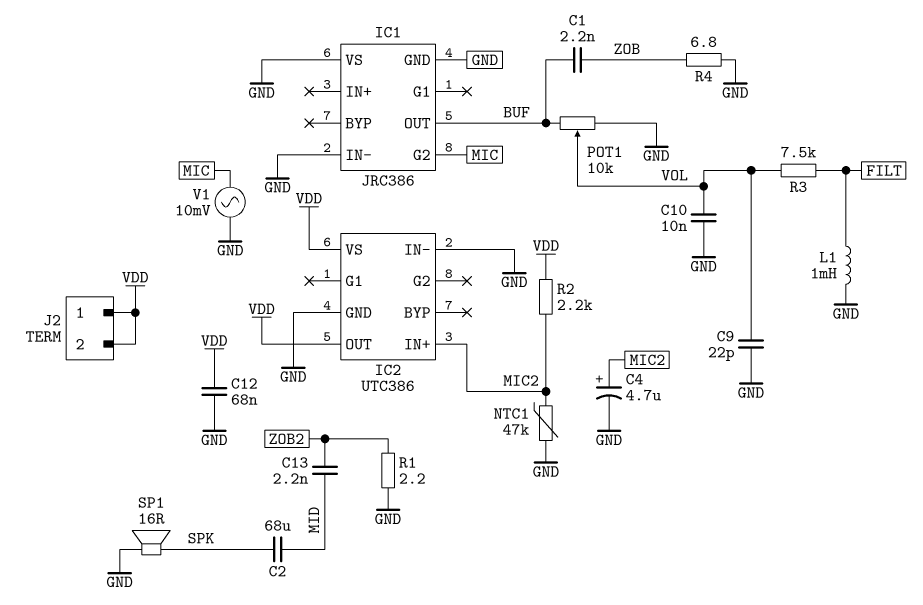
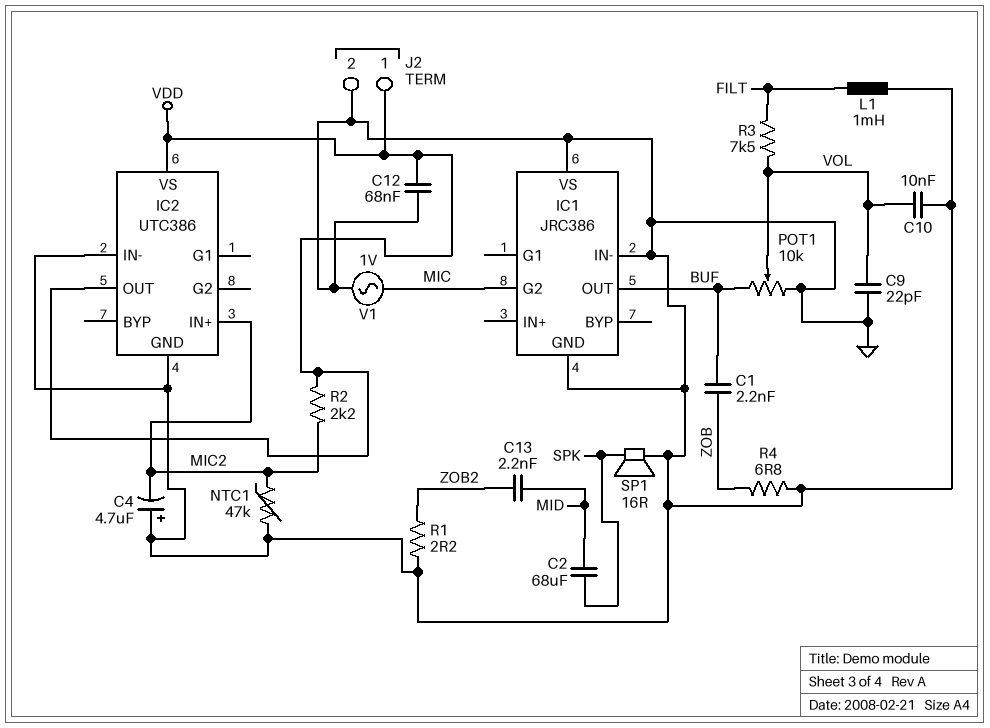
C4: 4.7uF (plus MIC2, minus GND) -> 4.7uF (plus GND, minus MIC2)
J2 pin 2: VDD -> GND
V1: AC 10mV (GND, MIC) -> AC 1V (GND, MIC)

